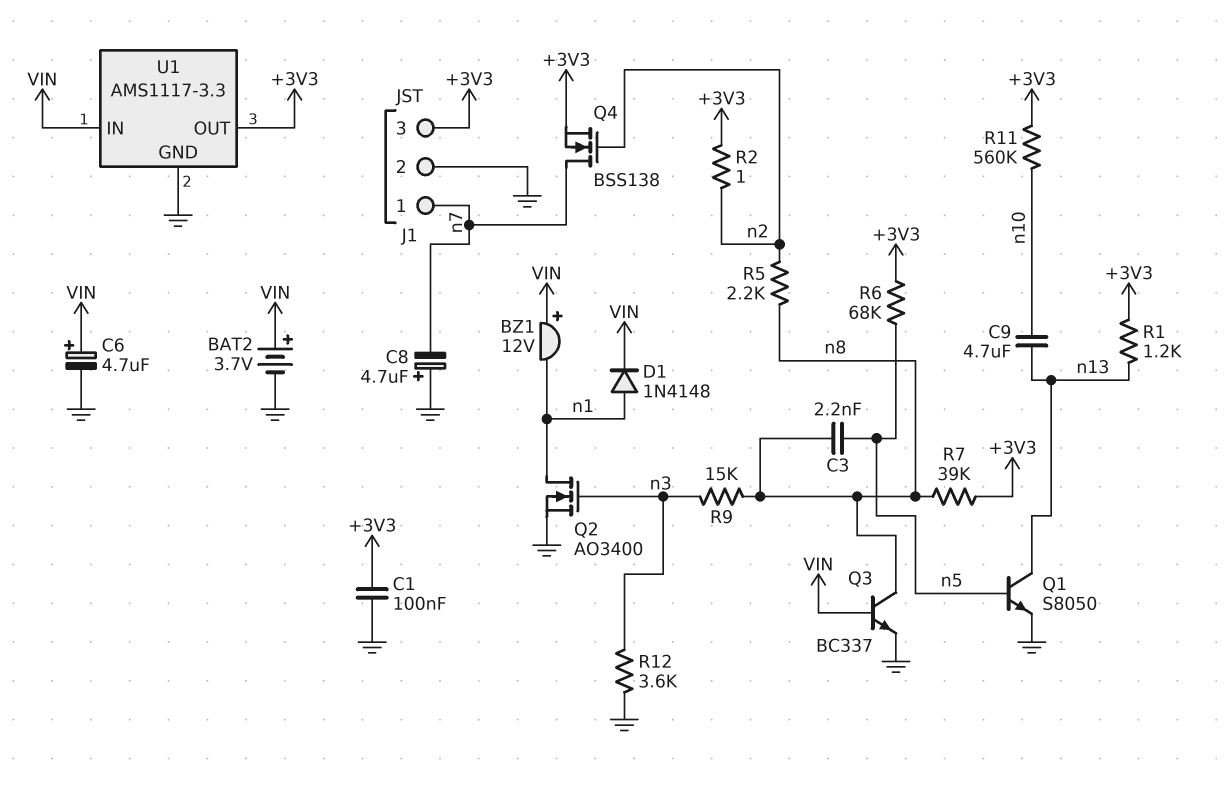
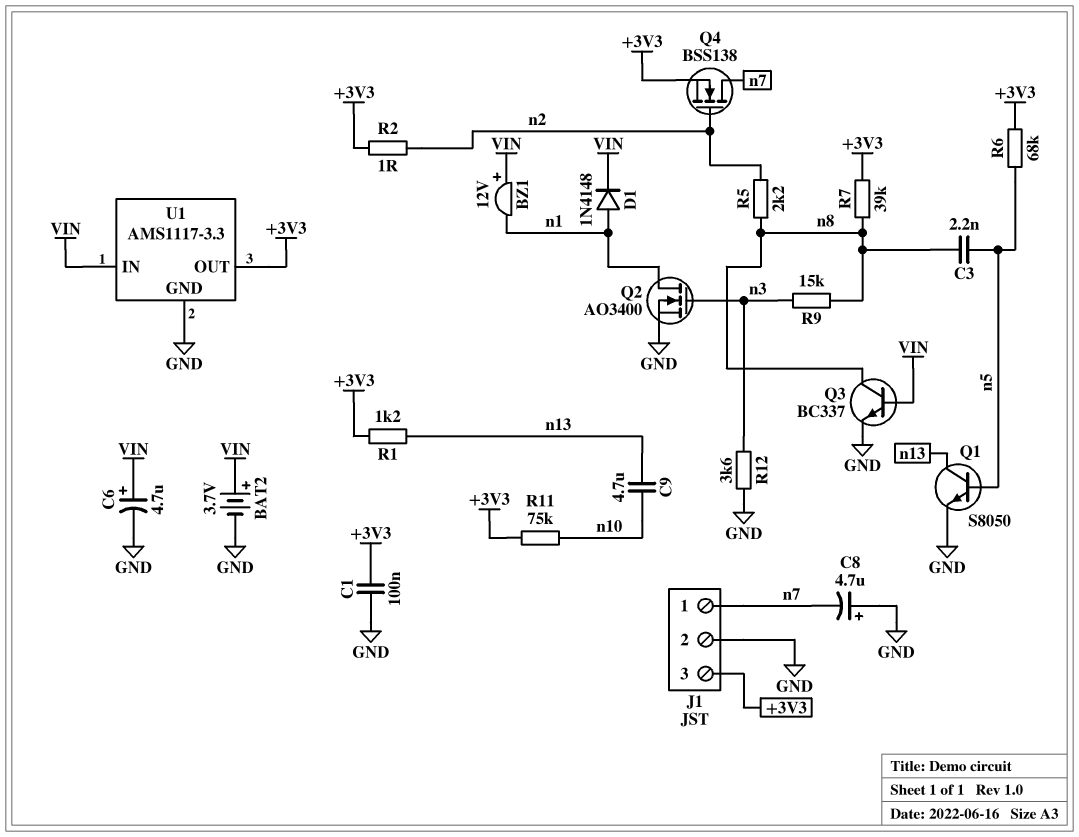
R11: 560k (+3V3, n10) -> 75k (+3V3, n10)

